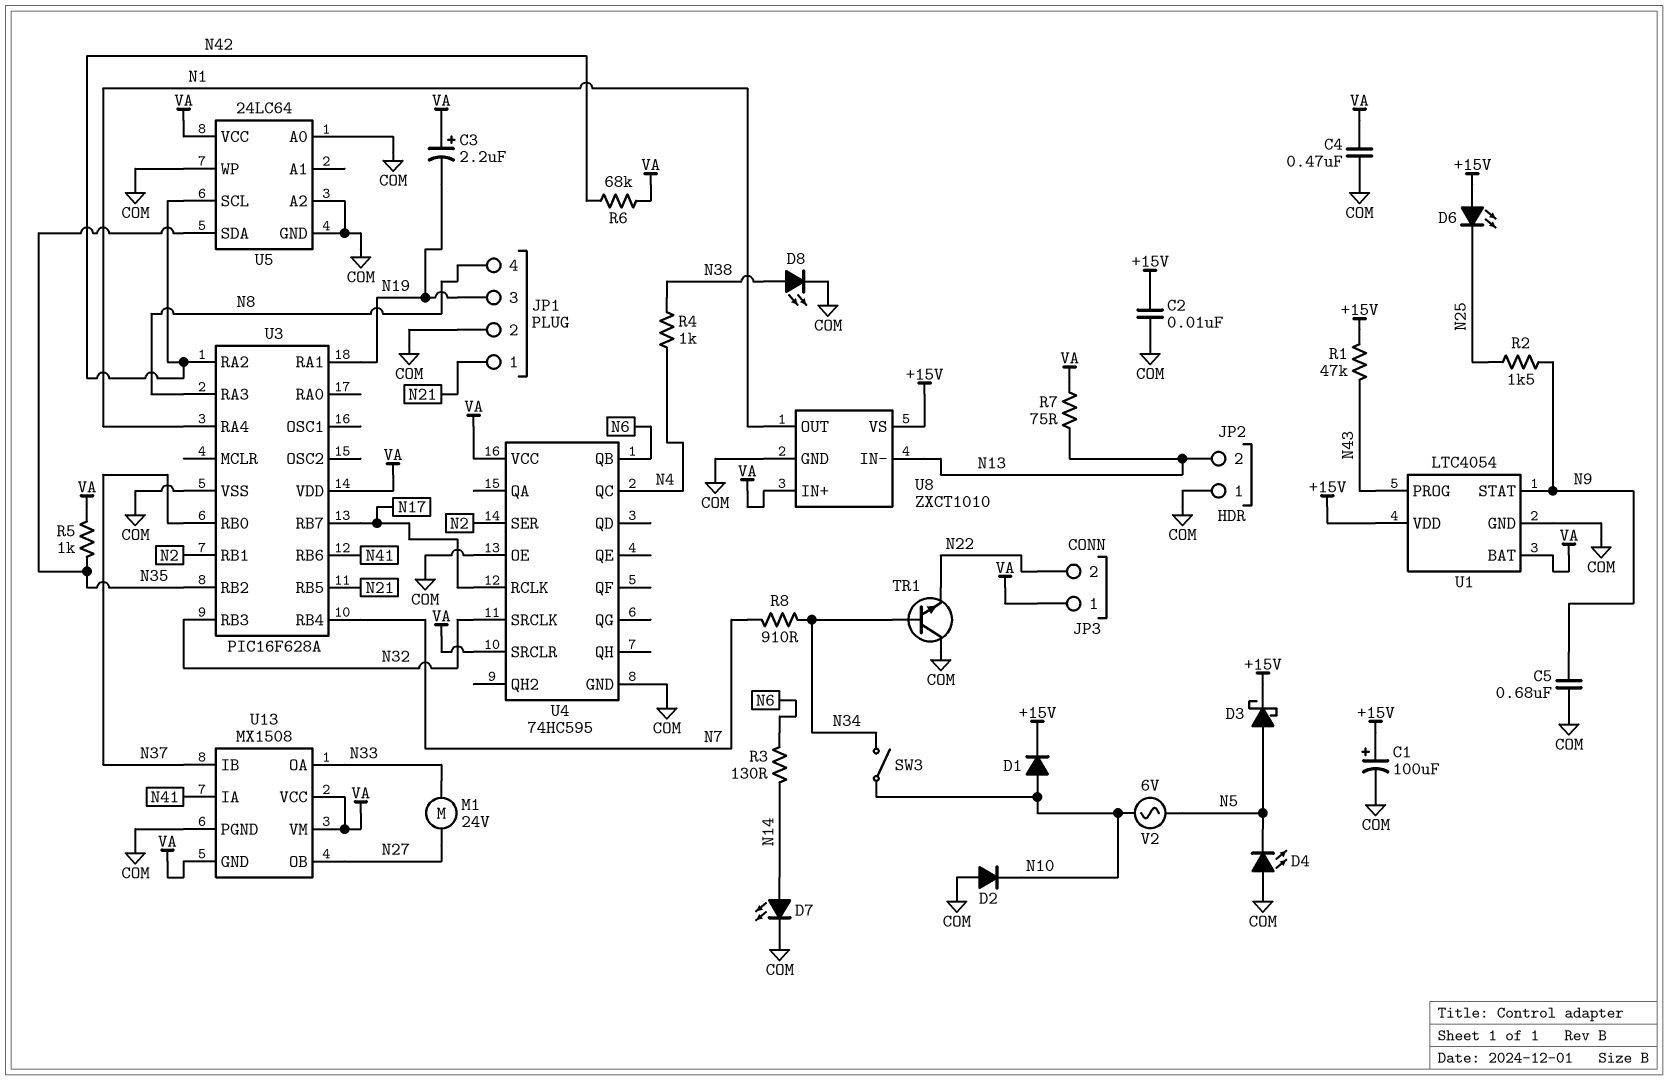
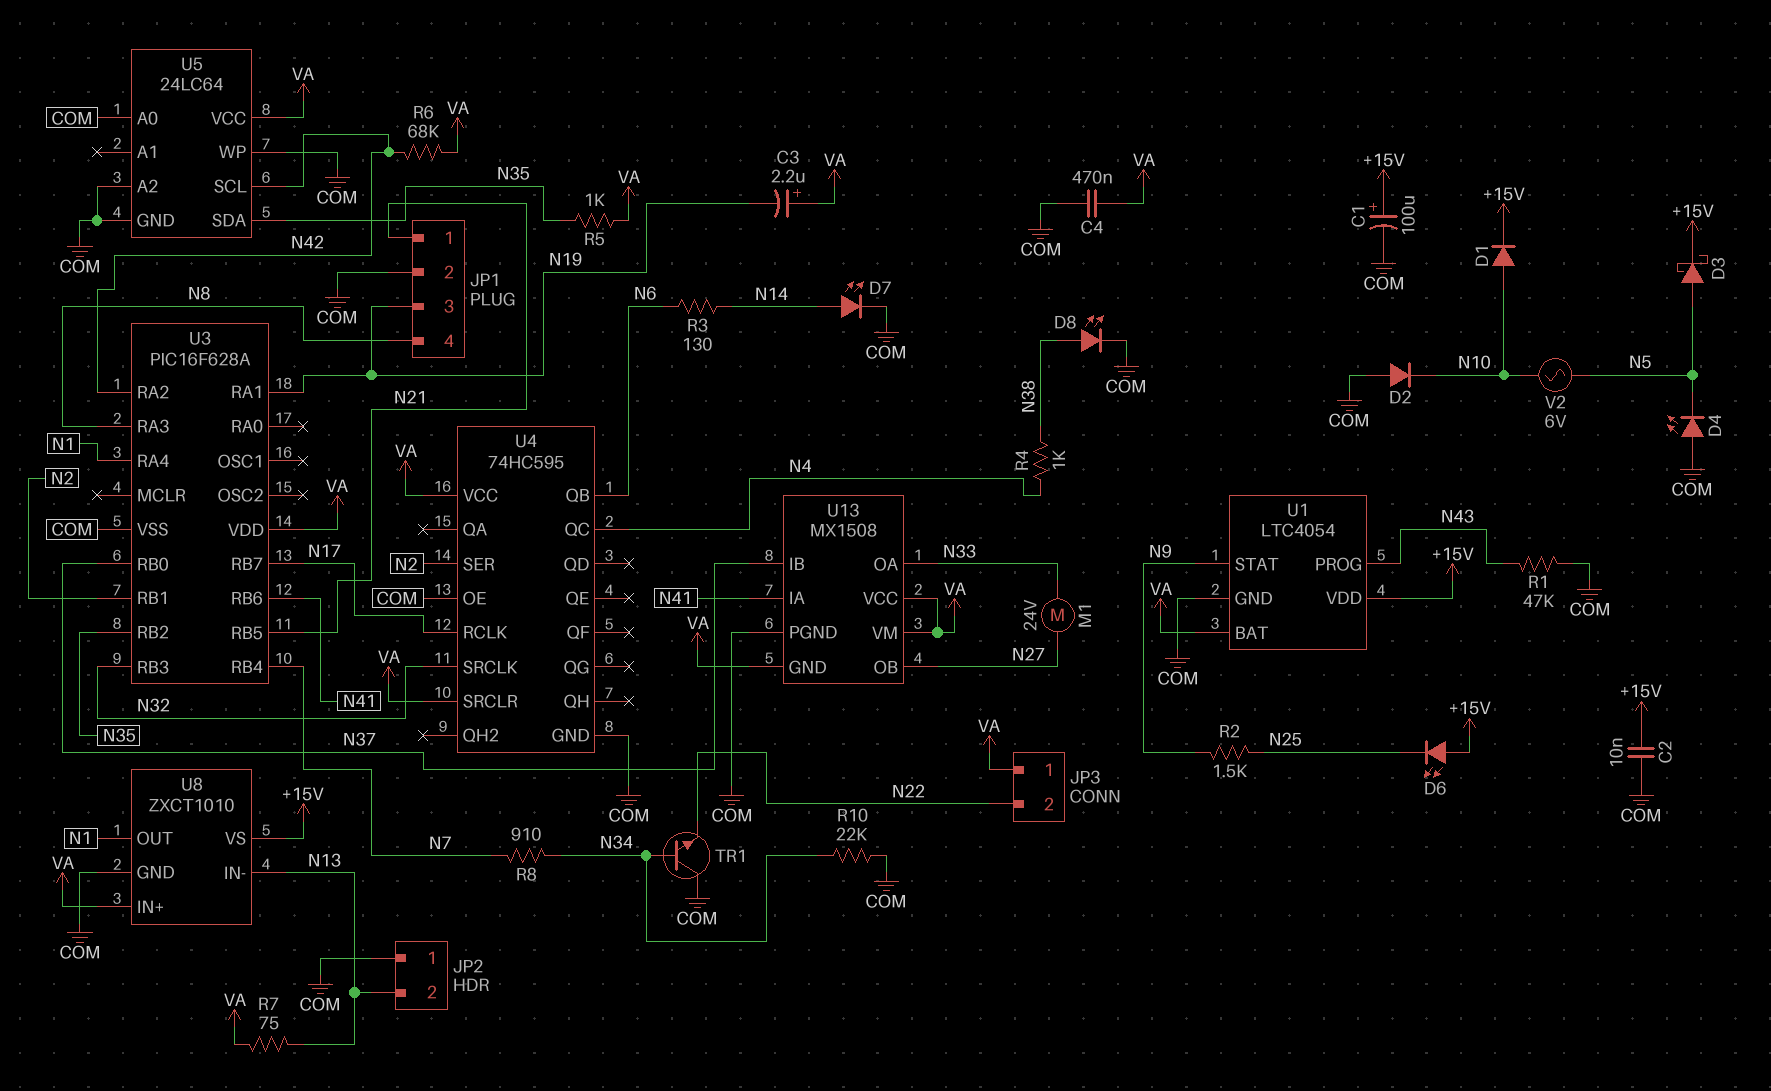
C5: 680nF (COM, N9) -> none
R1: 47k (+15V, N43) -> 47k (COM, N43)
R10: none -> 22k (COM, N34)
SW3: switch (N10, N34) -> none

